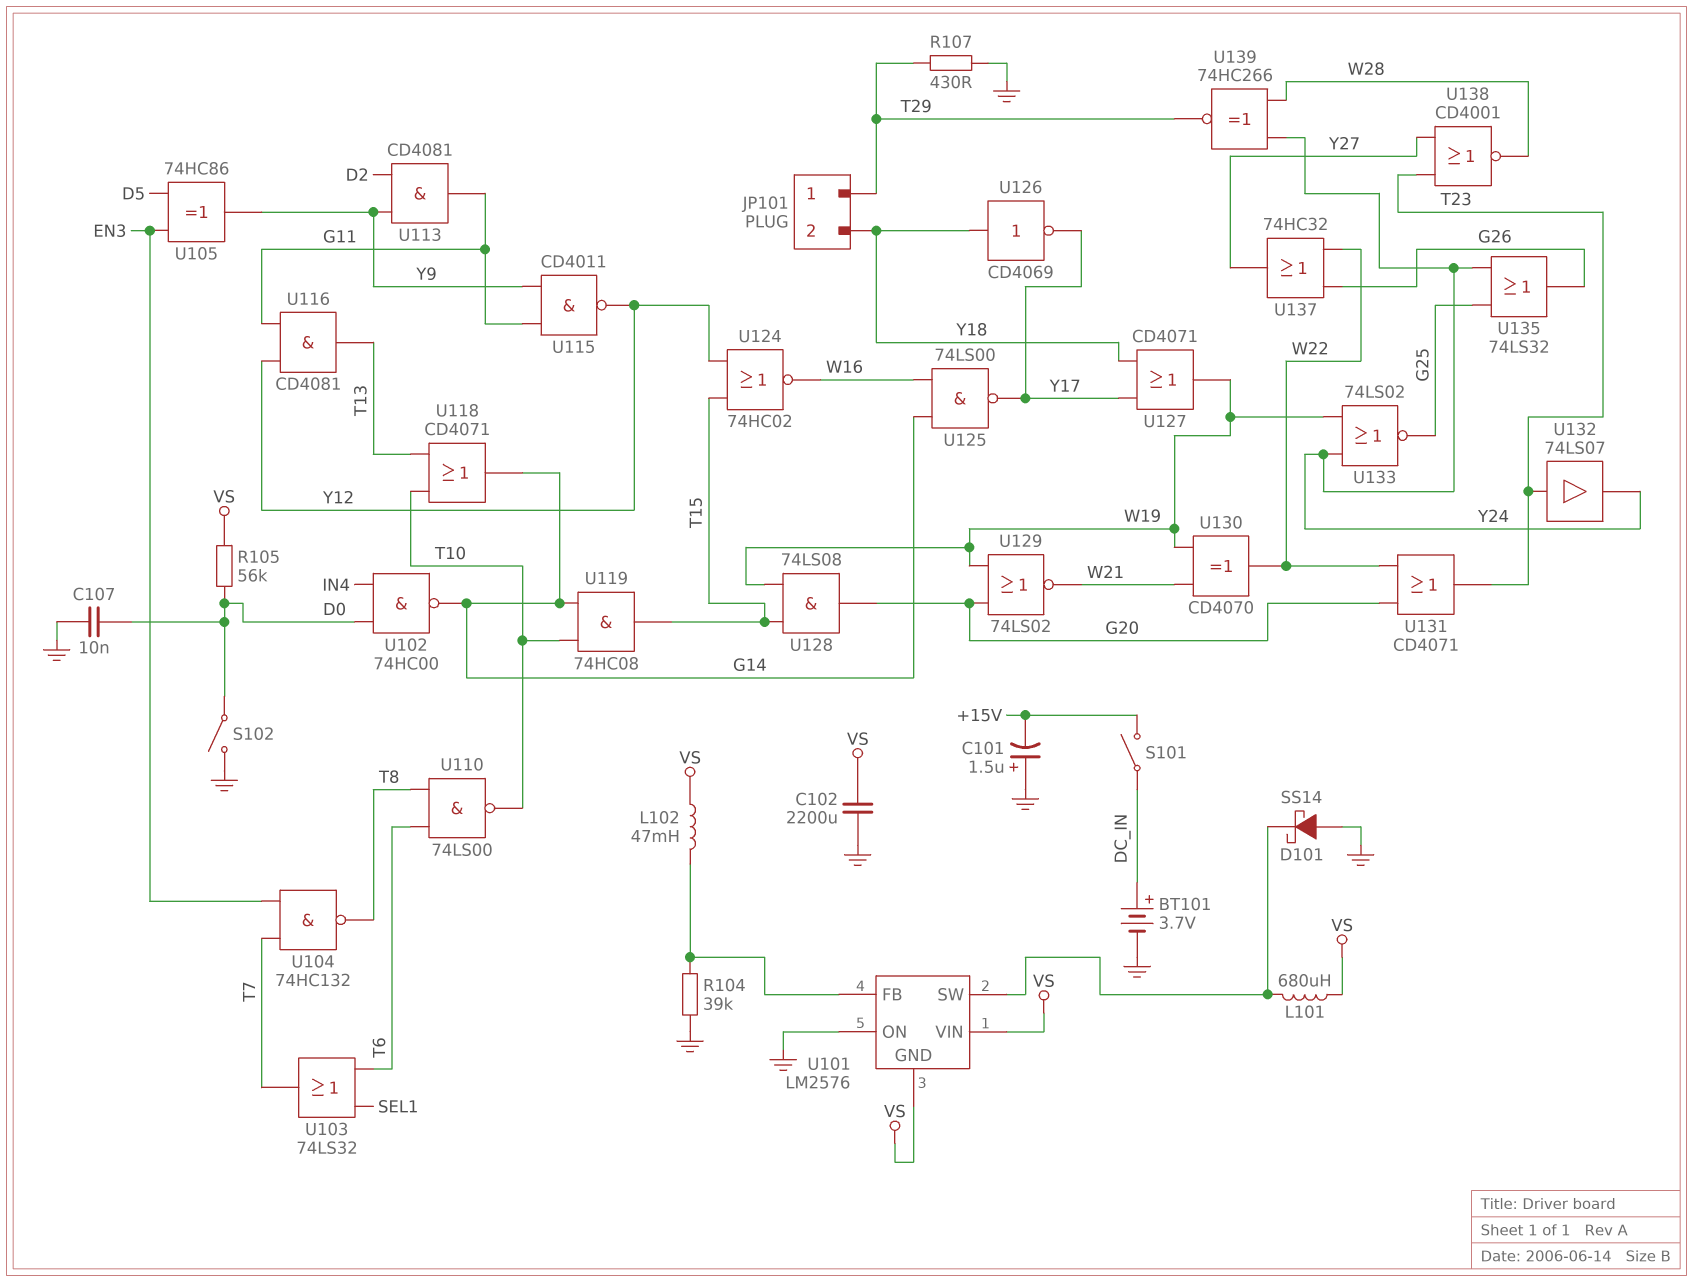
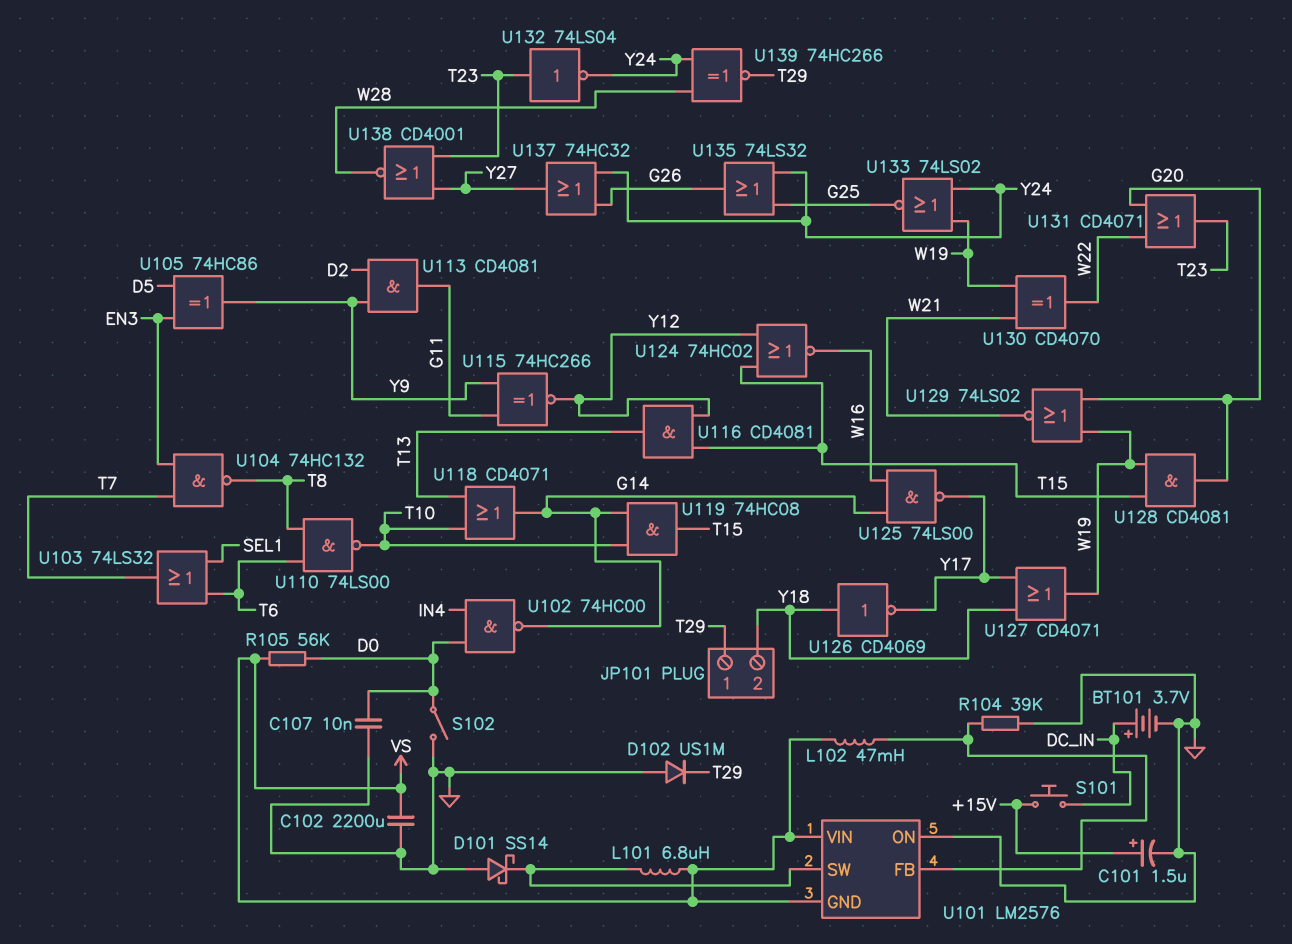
C101: 1.5uF (plus GND, minus +15V) -> 1.5uF (plus +15V, minus GND)
D102: none -> diode US1M (A GND, K T29)
L101: 680uH (U101/SW, VS) -> 6.8uH (U101/SW, VS)
R107: 430 (GND, T29) -> none
S101: switch (+15V, DC_IN) -> button (+15V, DC_IN)
U115: NAND CD4011 (in G11, in Y9, out Y12) -> XNOR 74HC266 (in G11, in Y9, out Y12)
U116: AND CD4081 (in G11, in Y12, out T13) -> AND CD4081 (in T15, in Y12, out T13)
U128: AND 74LS08 (in T15, in W19, out G20) -> AND CD4081 (in T15, in W19, out G20)
U132: buffer 74LS07 (in T23, out Y24) -> NOT 74LS04 (in T23, out Y24)
U137: OR 74HC32 (in G26, in W22, out Y27) -> OR 74HC32 (in G26, in Y24, out Y27)

